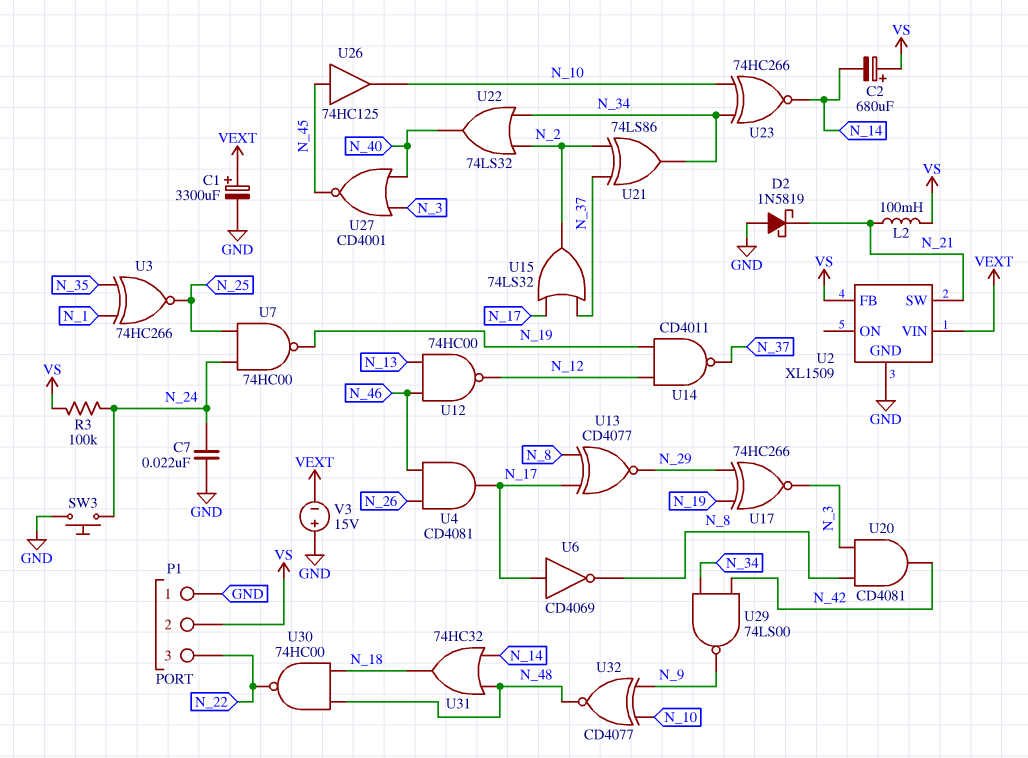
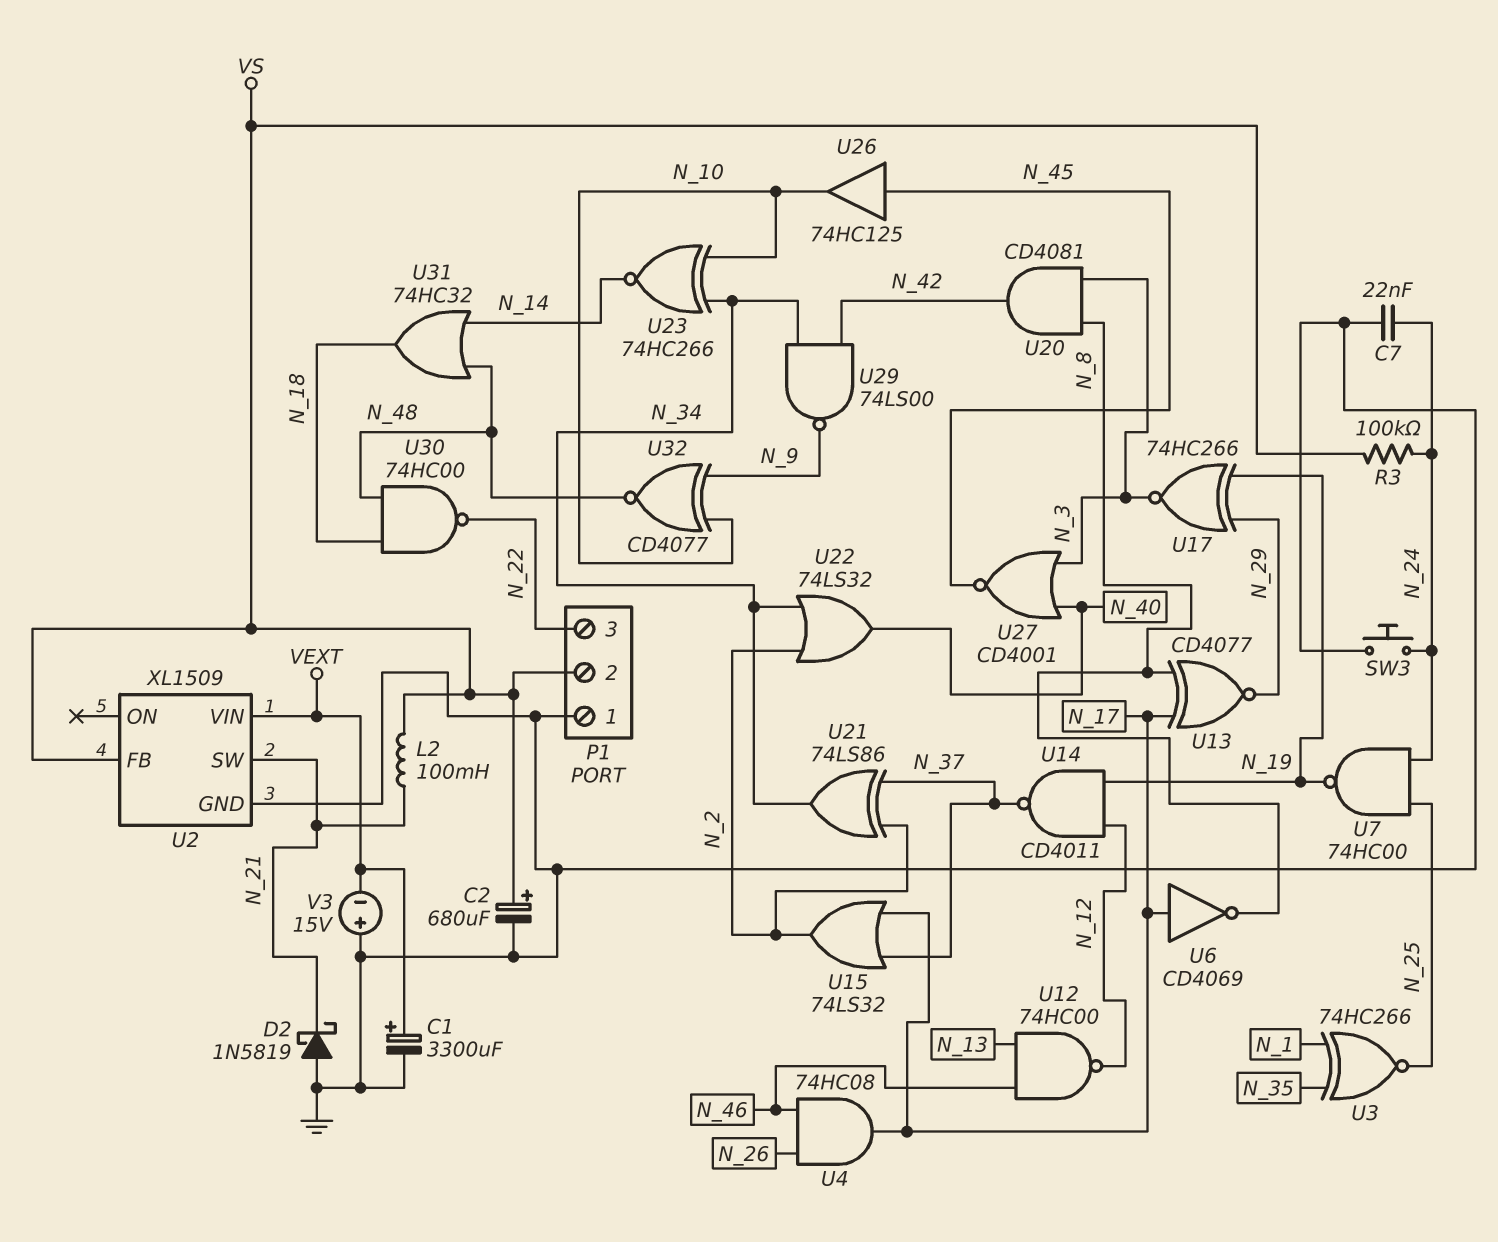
C2: 680uF (plus VS, minus N_14) -> 680uF (plus VS, minus GND)
U4: AND CD4081 (in N_26, in N_46, out N_17) -> AND 74HC08 (in N_26, in N_46, out N_17)

